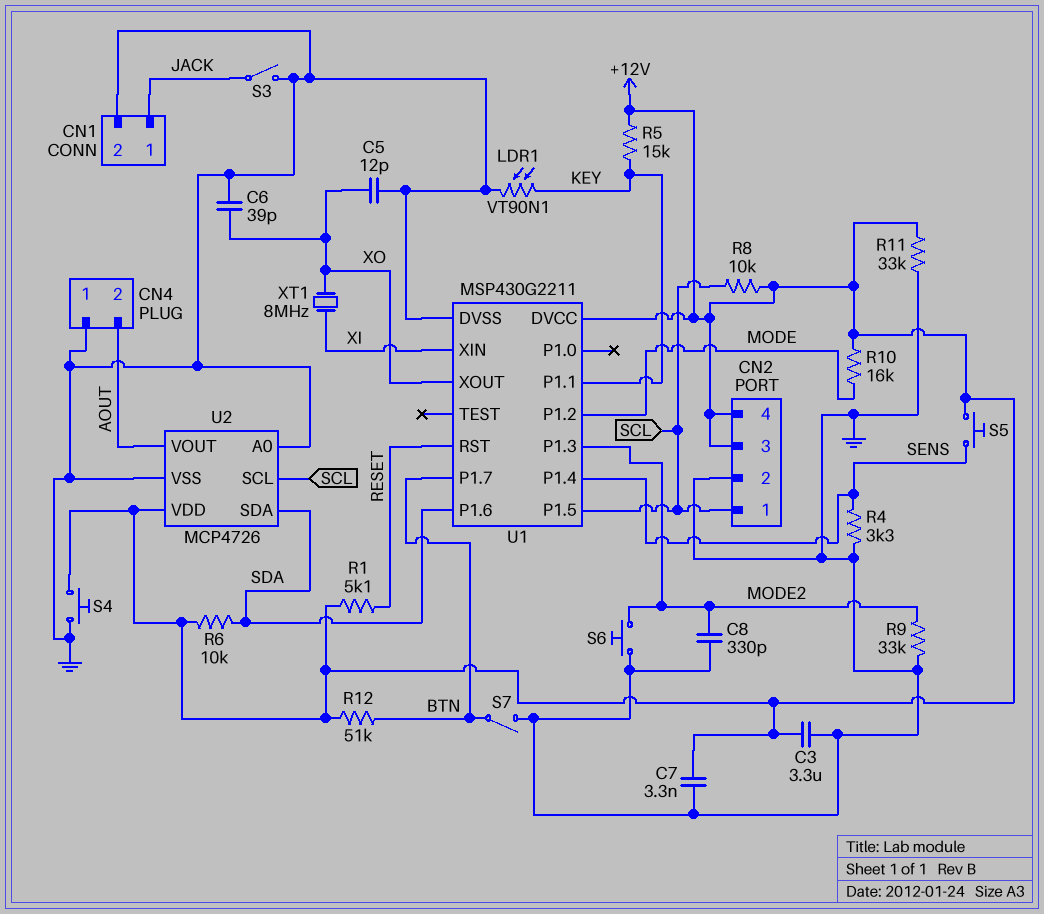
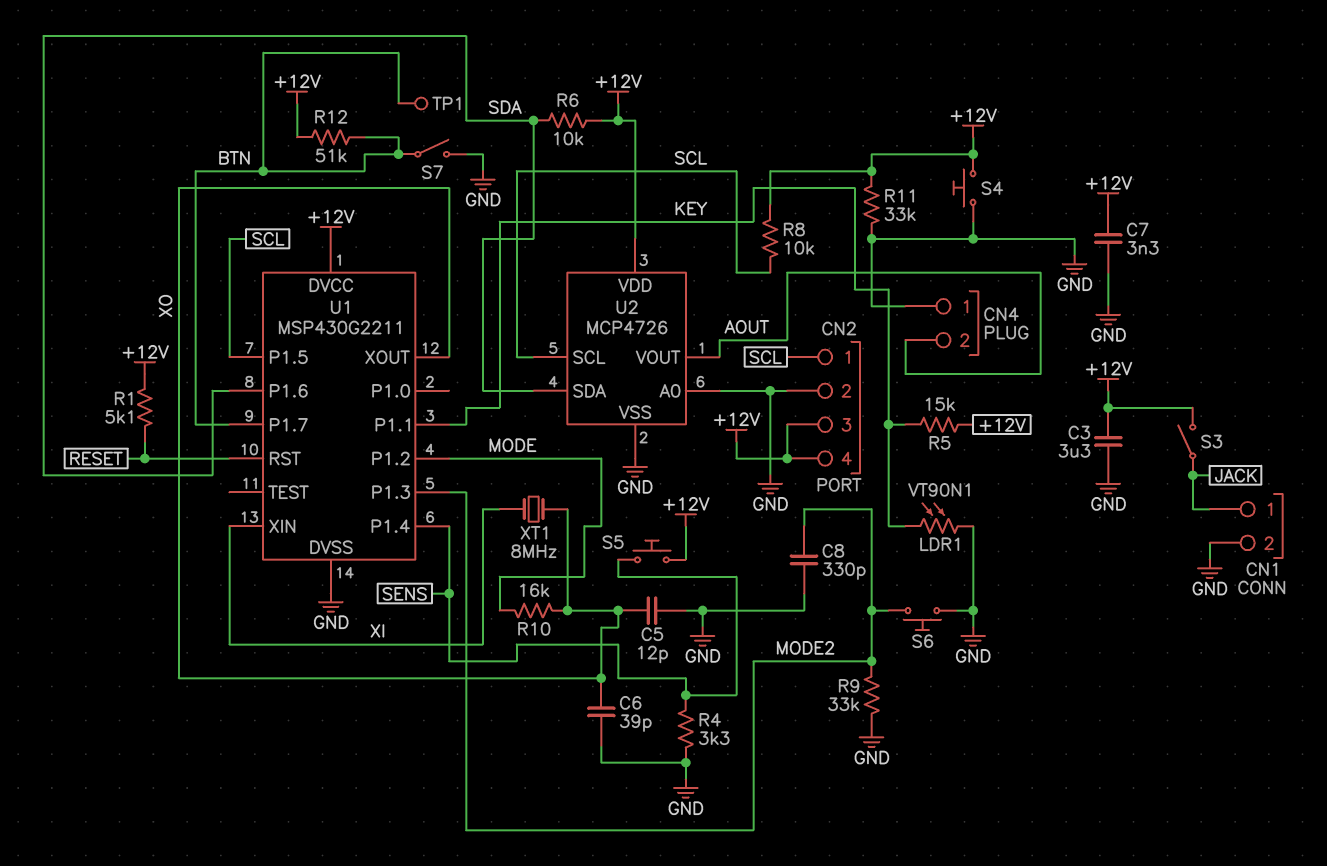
R10: 16k (+12V, MODE) -> 16k (MODE, XO)
S3: switch (GND, JACK) -> switch (+12V, JACK)
TP1: none -> test point (BTN)

